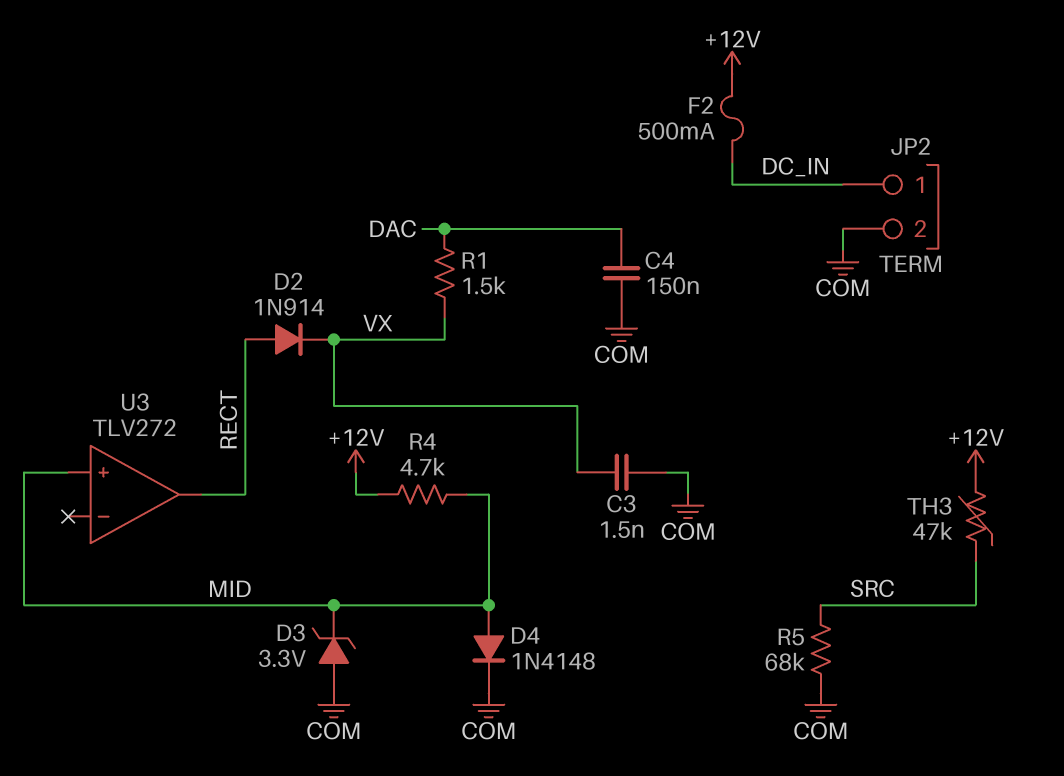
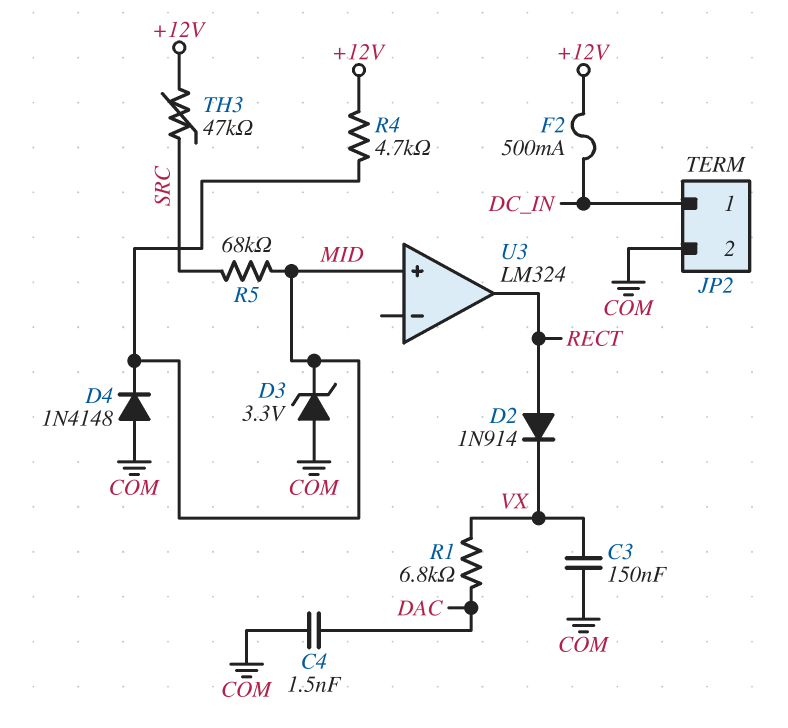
C3: 1.5nF (COM, VX) -> 150nF (COM, VX)
C4: 150nF (COM, DAC) -> 1.5nF (COM, DAC)
D4: diode 1N4148 (A MID, K COM) -> diode 1N4148 (A COM, K MID)
R1: 1.5k (DAC, VX) -> 6.8k (DAC, VX)
R5: 68k (COM, SRC) -> 68k (MID, SRC)
U3: TLV272 -> LM324

